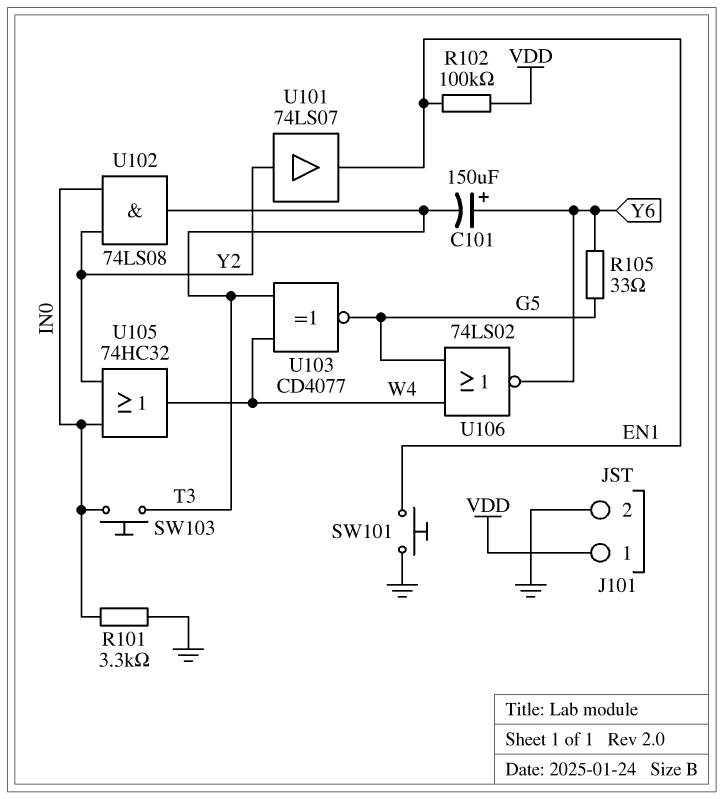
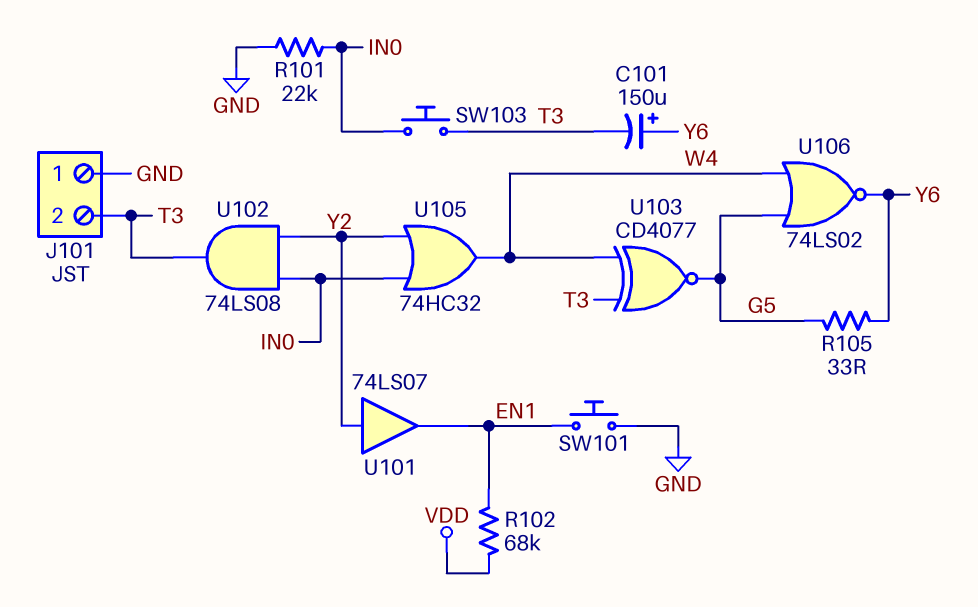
J101 pin 1: VDD -> GND
J101 pin 2: GND -> T3
R101: 3.3k (GND, IN0) -> 22k (GND, IN0)
R102: 100k (EN1, VDD) -> 68k (EN1, VDD)

